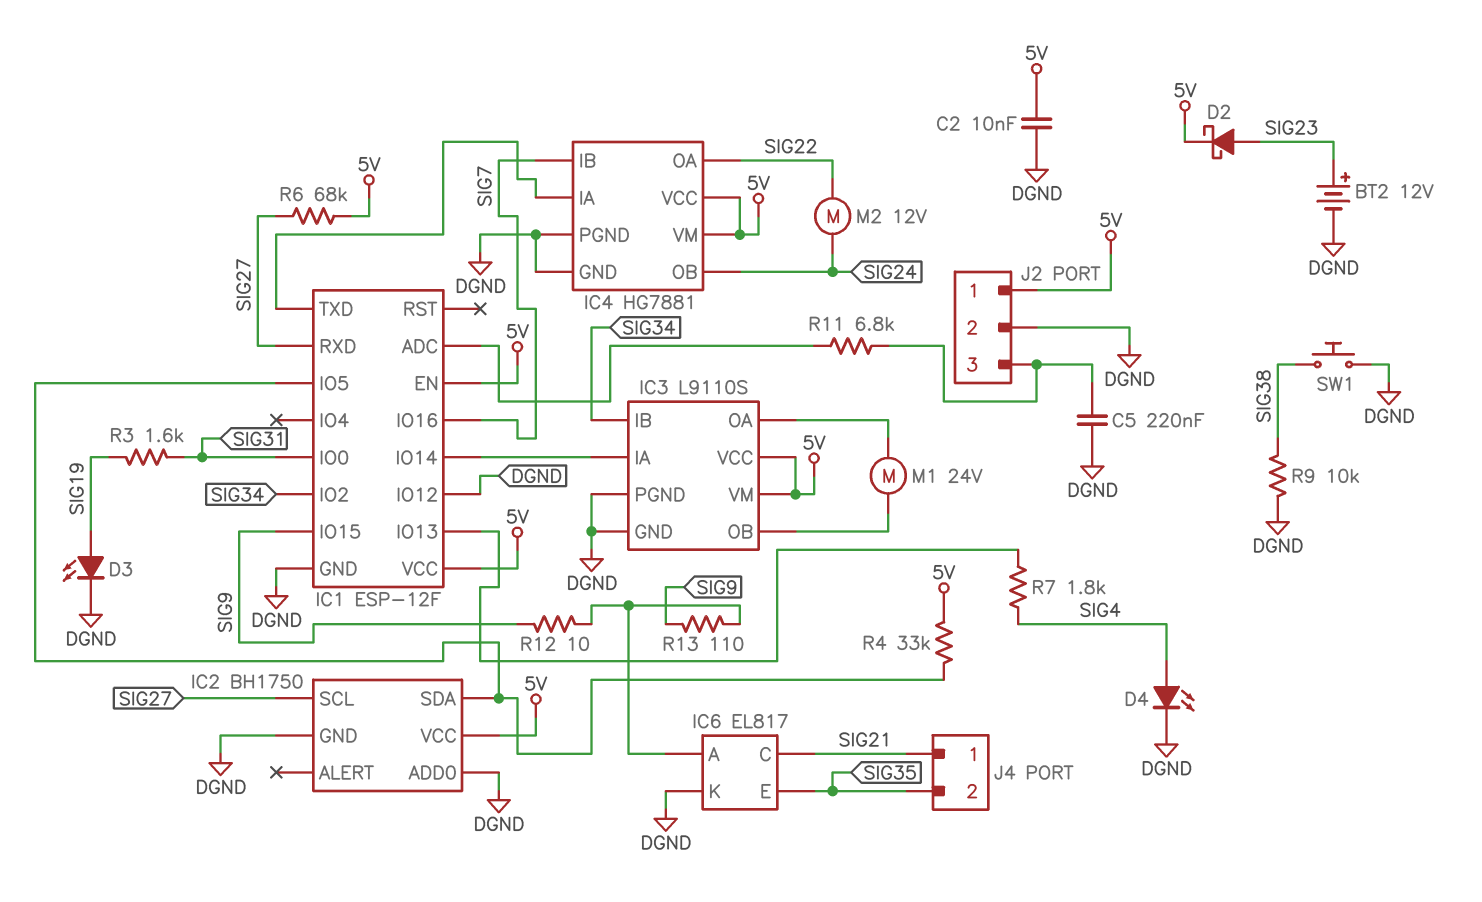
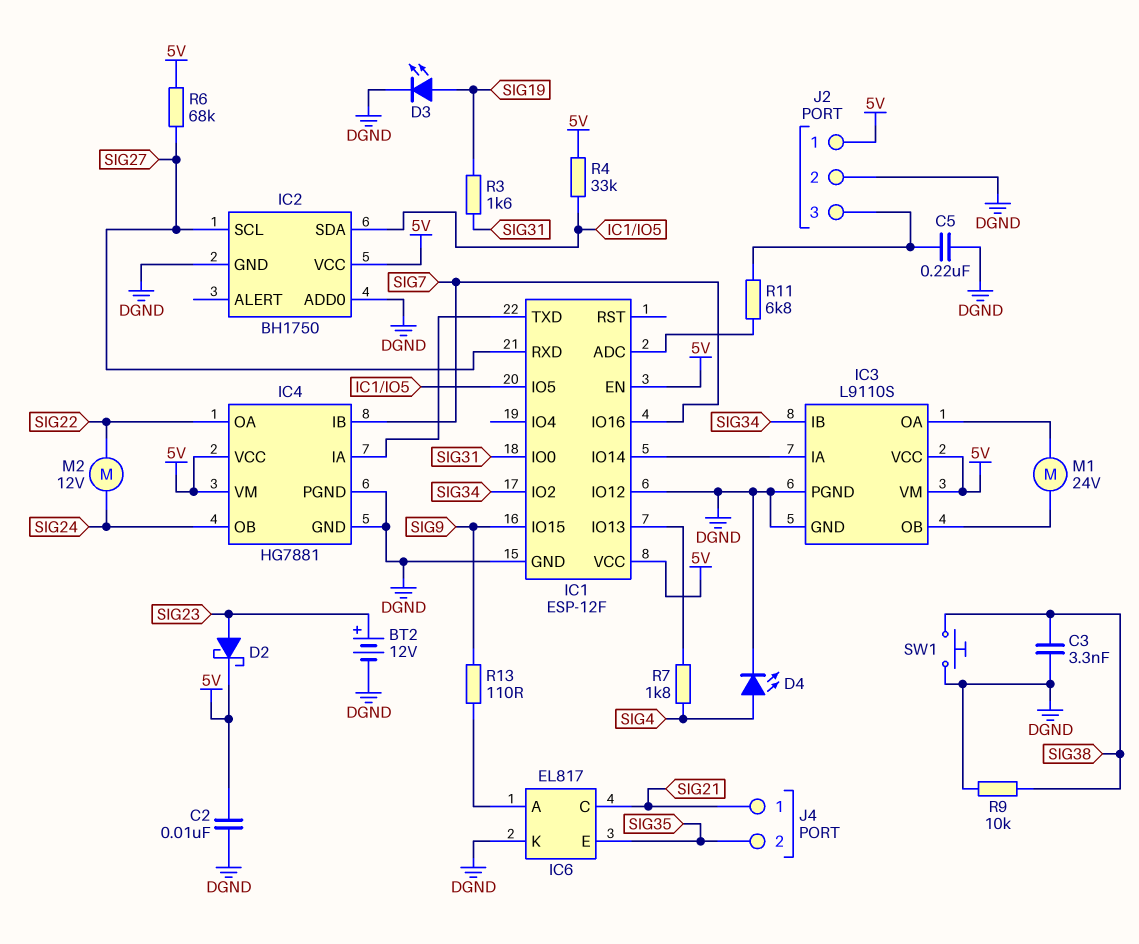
C3: none -> 3.3nF (DGND, SIG38)
R12: 10 (IC6/A, SIG9) -> none

